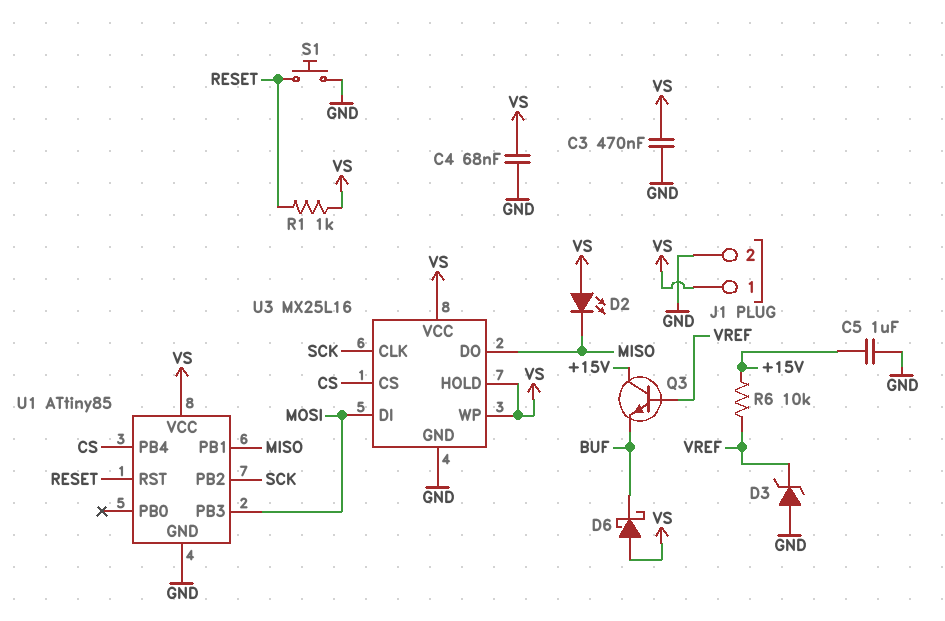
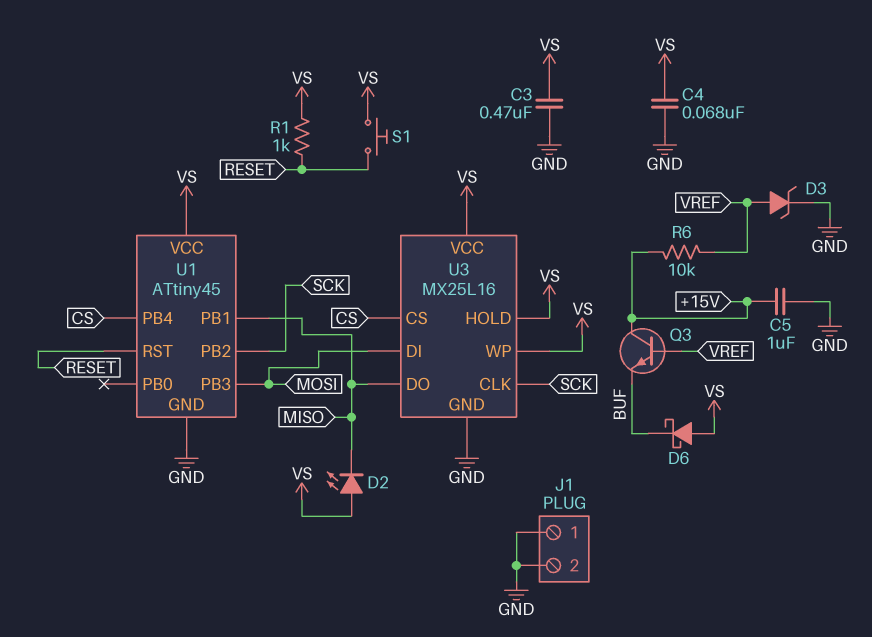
D3: zener (A GND, K VREF) -> zener (A VREF, K GND)
J1 pin 1: VS -> GND
S1: button (GND, RESET) -> button (RESET, VS)
U1: ATtiny85 -> ATtiny45

